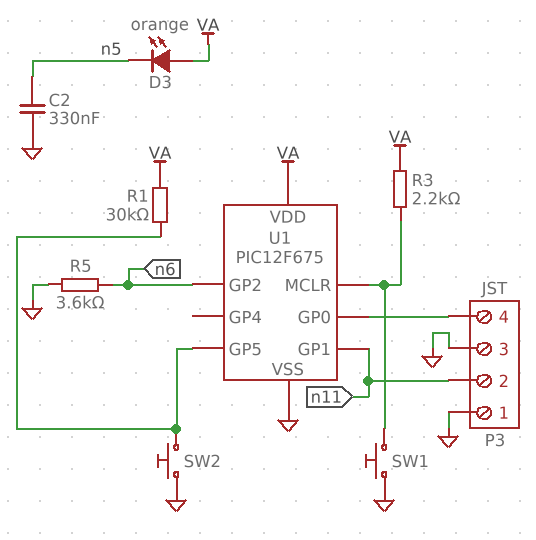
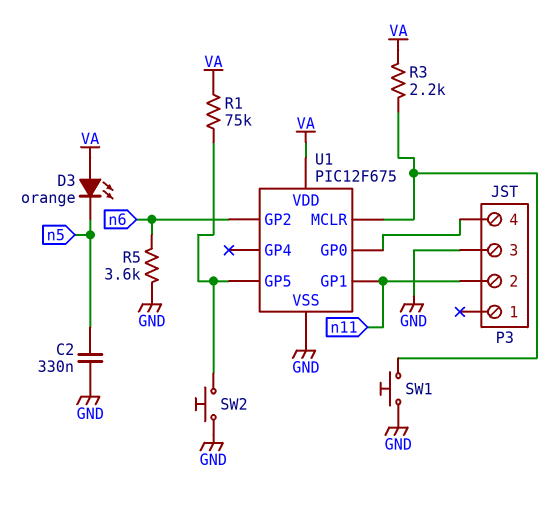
P3 pin 1: GND -> none
R1: 30k (U1/GP5, VA) -> 75k (U1/GP5, VA)

